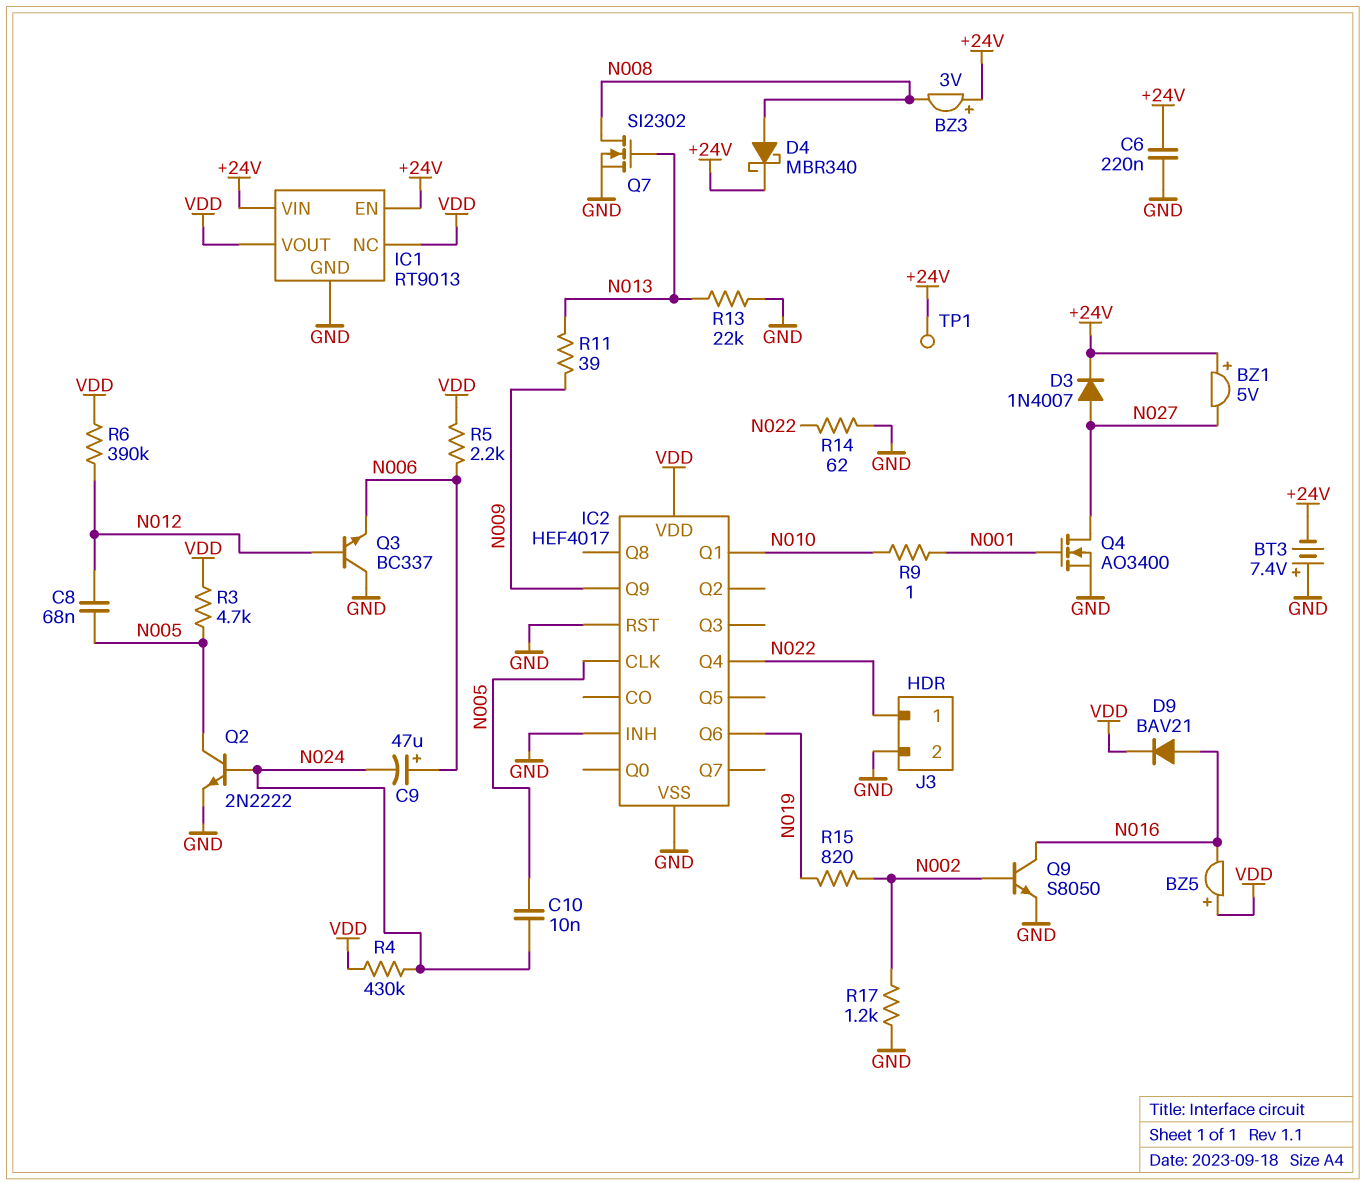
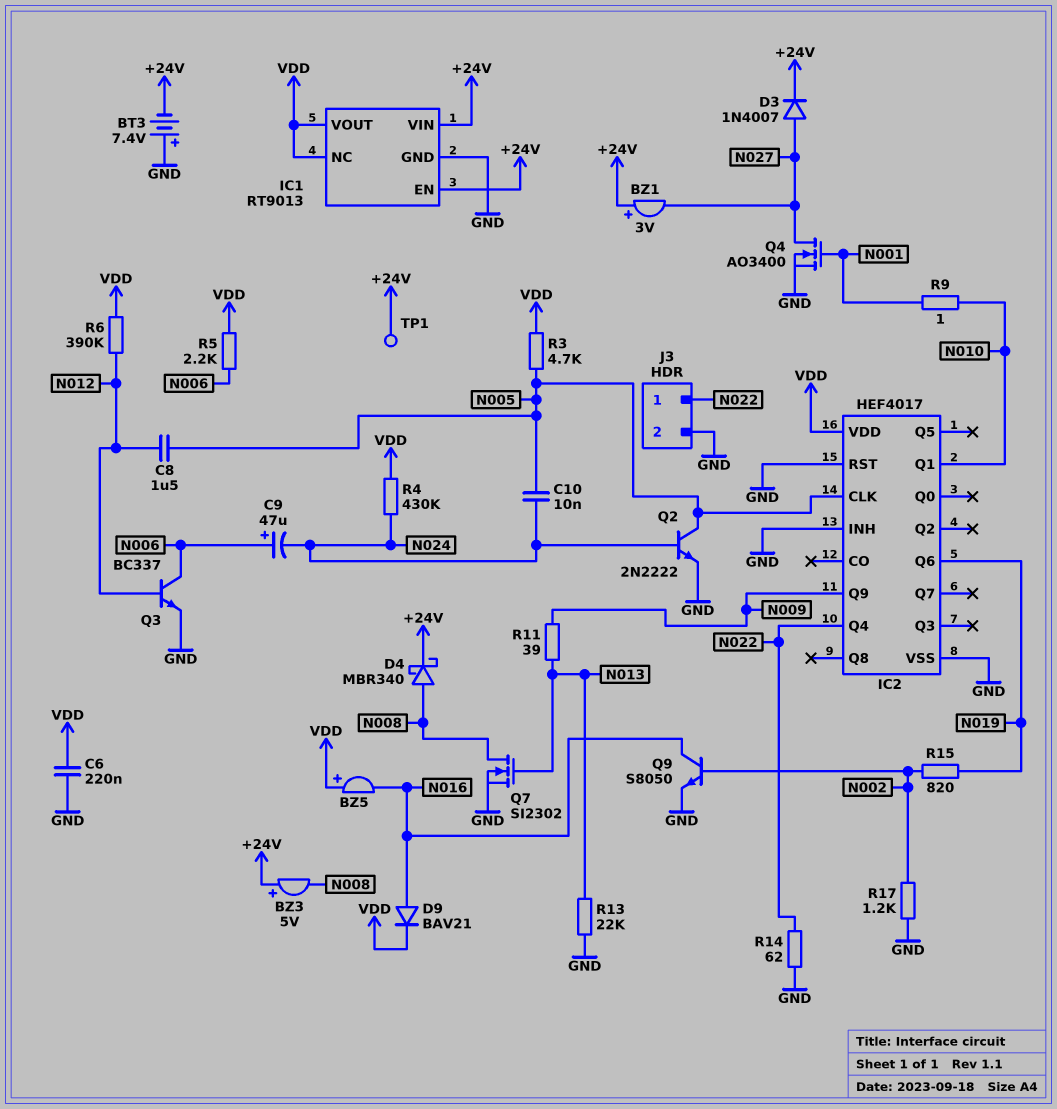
BZ1: buzzer 5V (plus +24V, minus N027) -> buzzer 3V (plus +24V, minus N027)
BZ3: buzzer 3V (plus +24V, minus N008) -> buzzer 5V (plus +24V, minus N008)
C6: 220nF (+24V, GND) -> 220nF (GND, VDD)
C8: 68nF (N005, N012) -> 1.5uF (N005, N012)
Q3: NPN BC337 (B N012, C GND, E N006) -> NPN BC337 (B N012, C N006, E GND)

